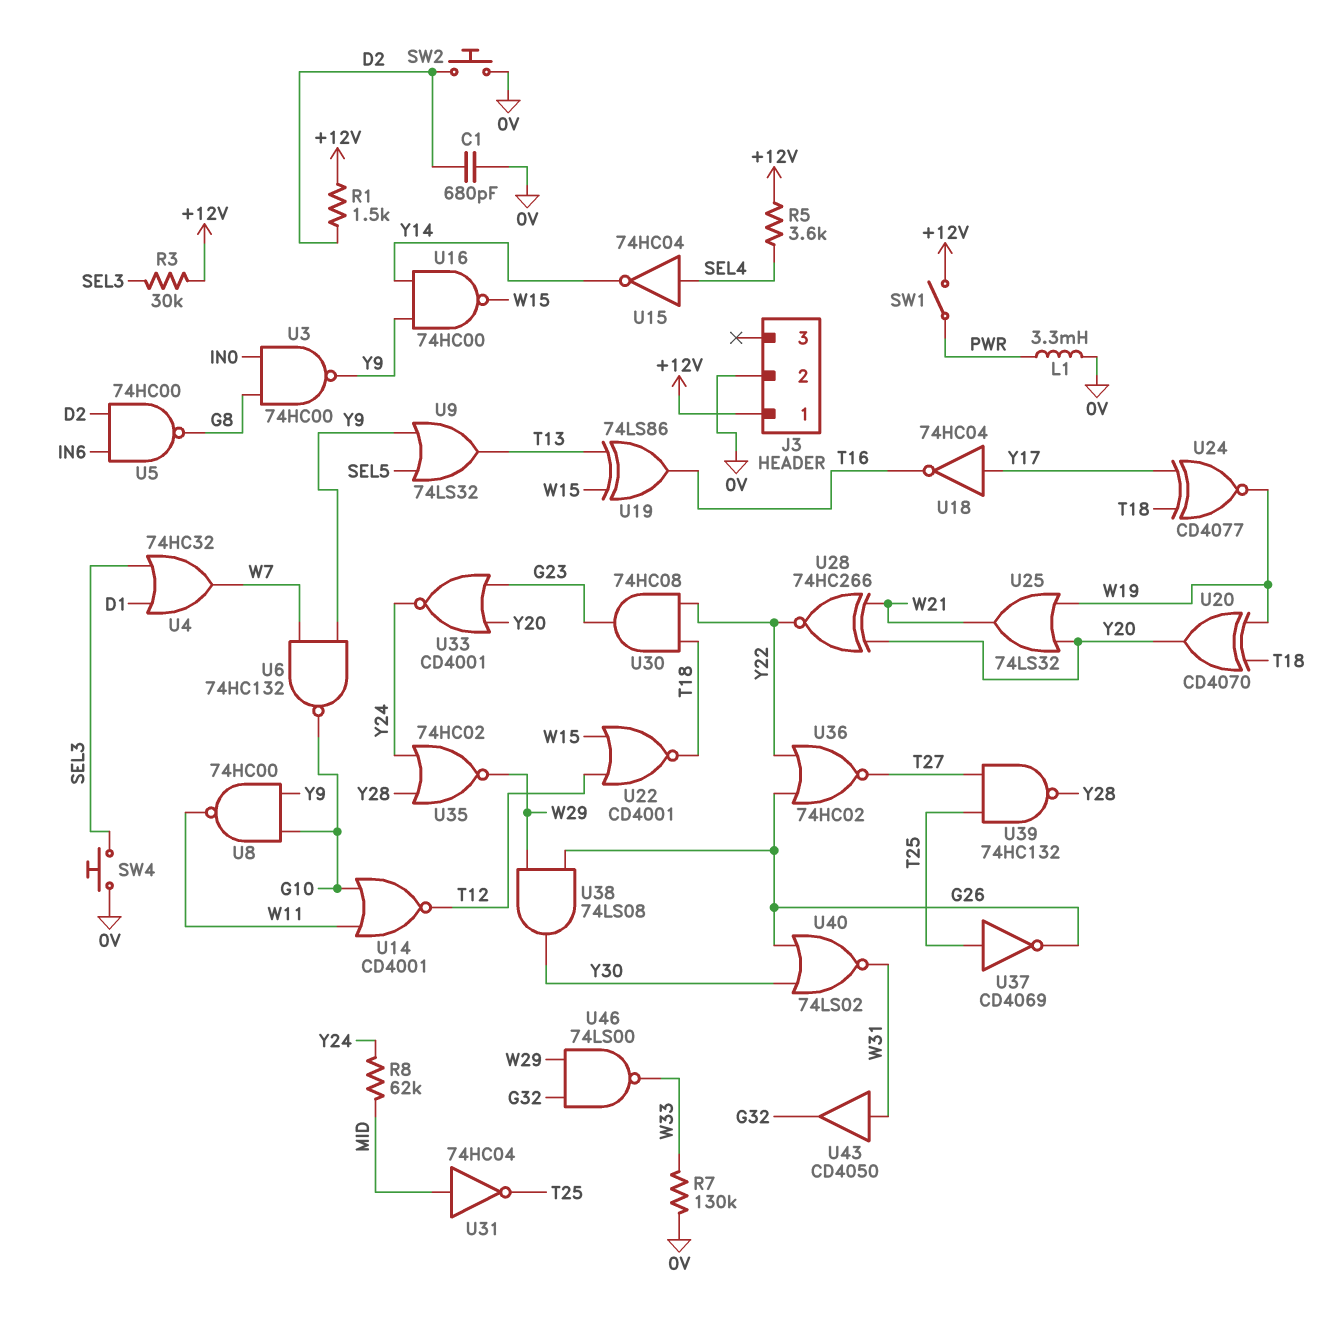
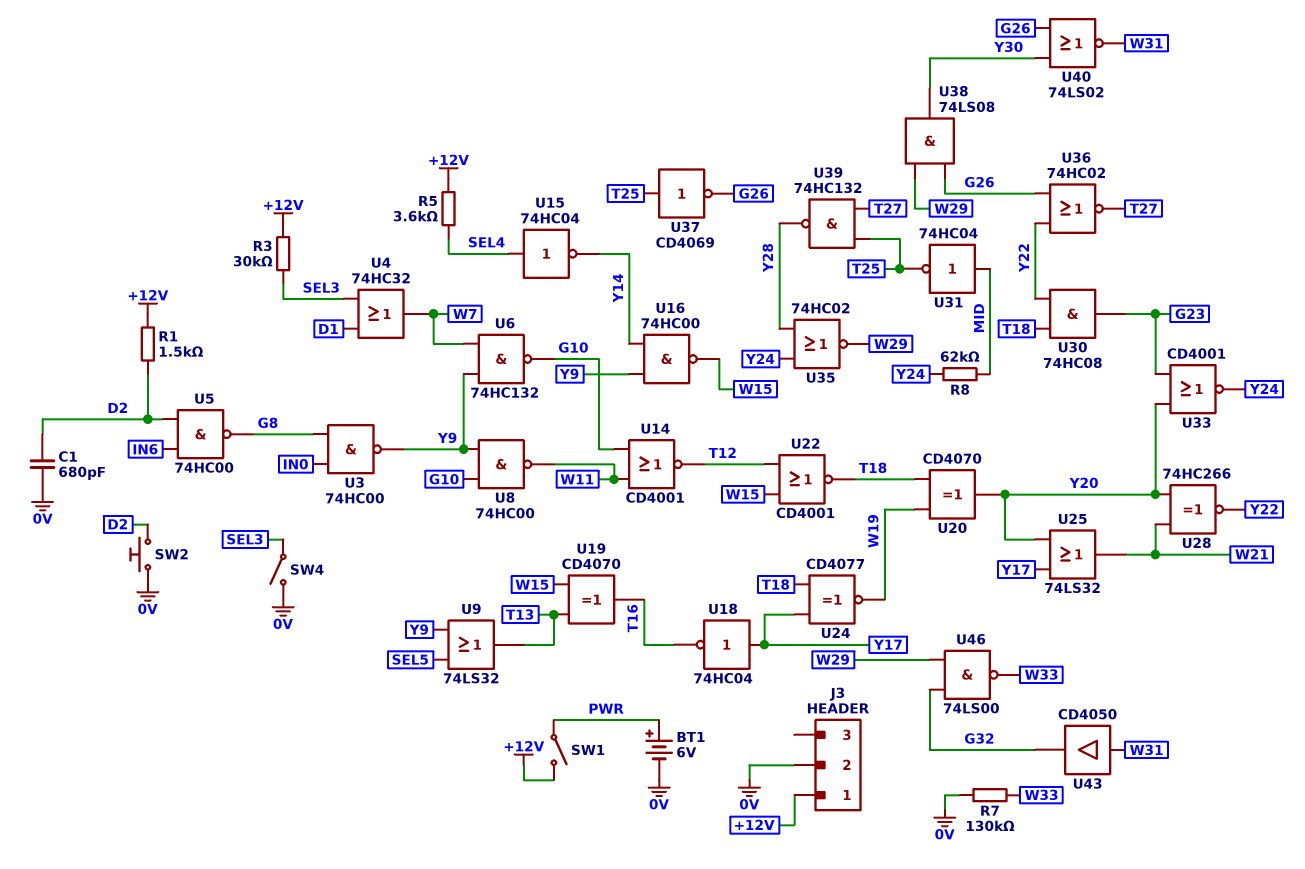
BT1: none -> 6V (plus PWR, minus 0V)
L1: 3.3mH (0V, PWR) -> none
SW4: button (0V, SEL3) -> switch (0V, SEL3)
U19: XOR 74LS86 (in T13, in W15, out T16) -> XOR CD4070 (in T13, in W15, out T16)
U25: OR 74LS32 (in W19, in Y20, out W21) -> OR 74LS32 (in Y17, in Y20, out W21)

